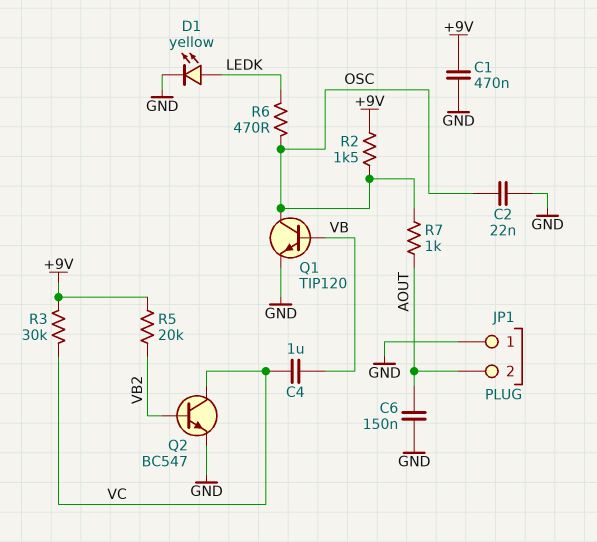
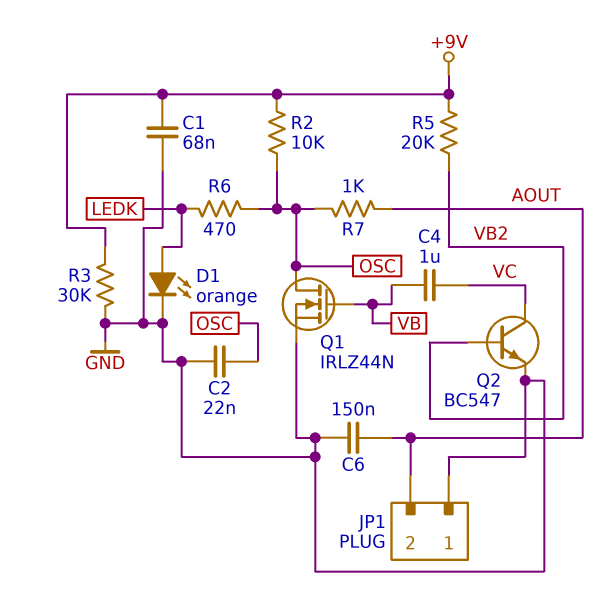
C1: 470nF (+9V, GND) -> 68nF (+9V, GND)
D1: LED yellow (A LEDK, K GND) -> LED orange (A LEDK, K GND)
Q1: NPN TIP120 (B VB, C OSC, E GND) -> NMOS IRLZ44N (G VB, D OSC, S GND)
R2: 1.5k (+9V, OSC) -> 10k (+9V, OSC)
R3: 30k (+9V, VC) -> 30k (+9V, GND)

